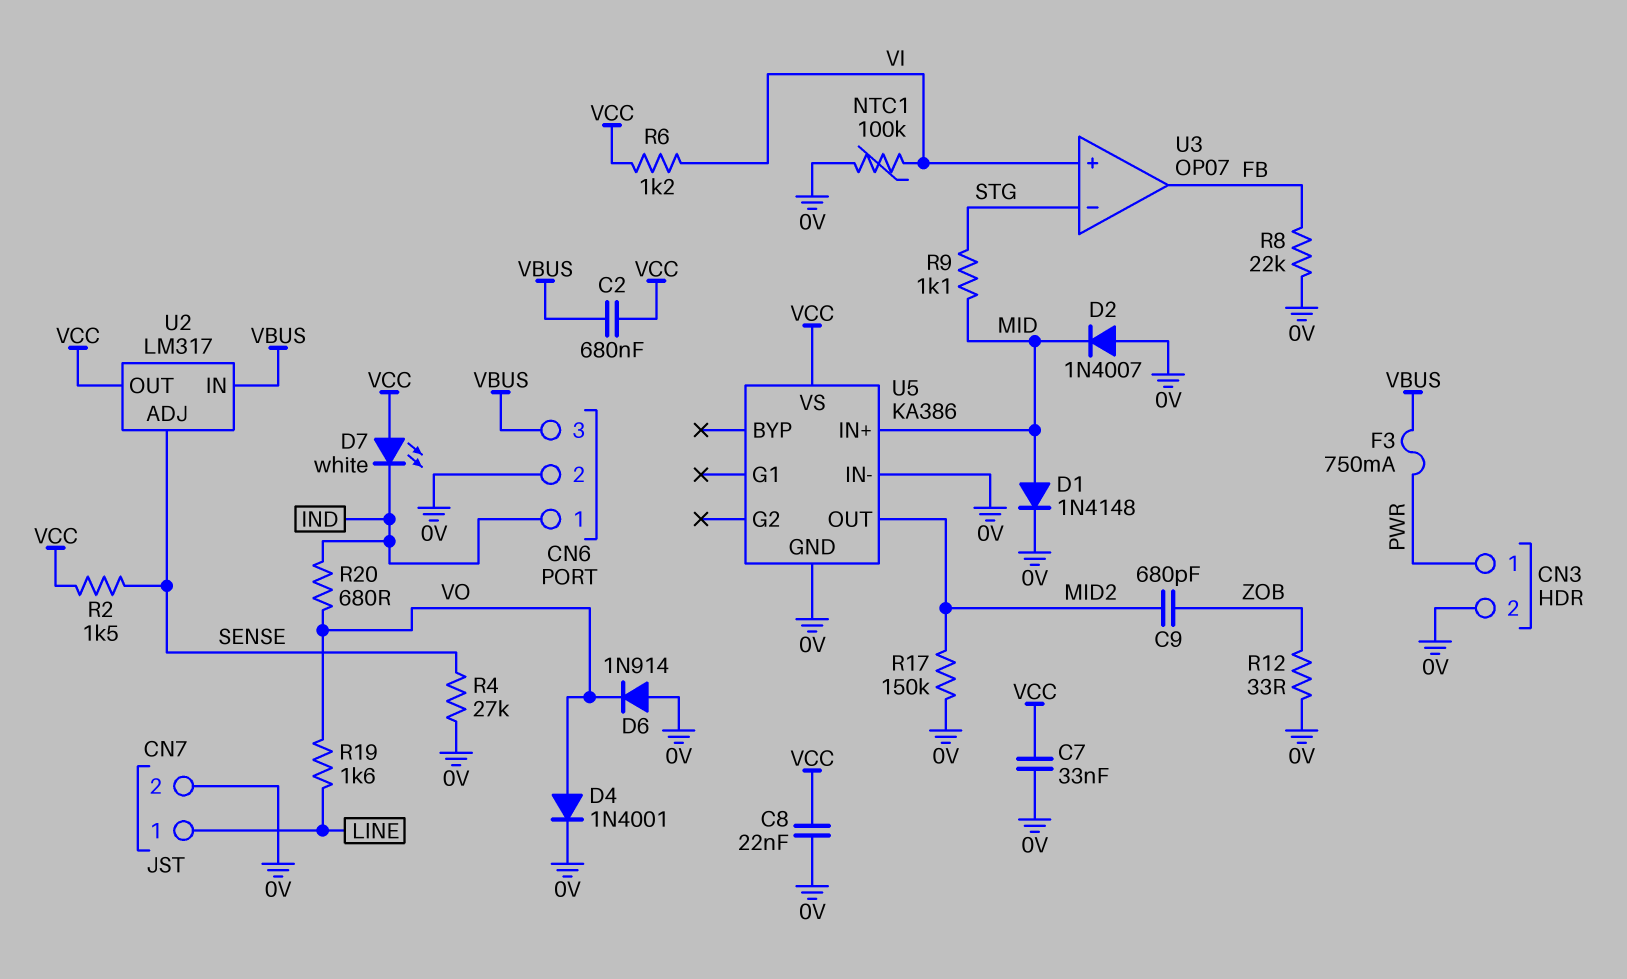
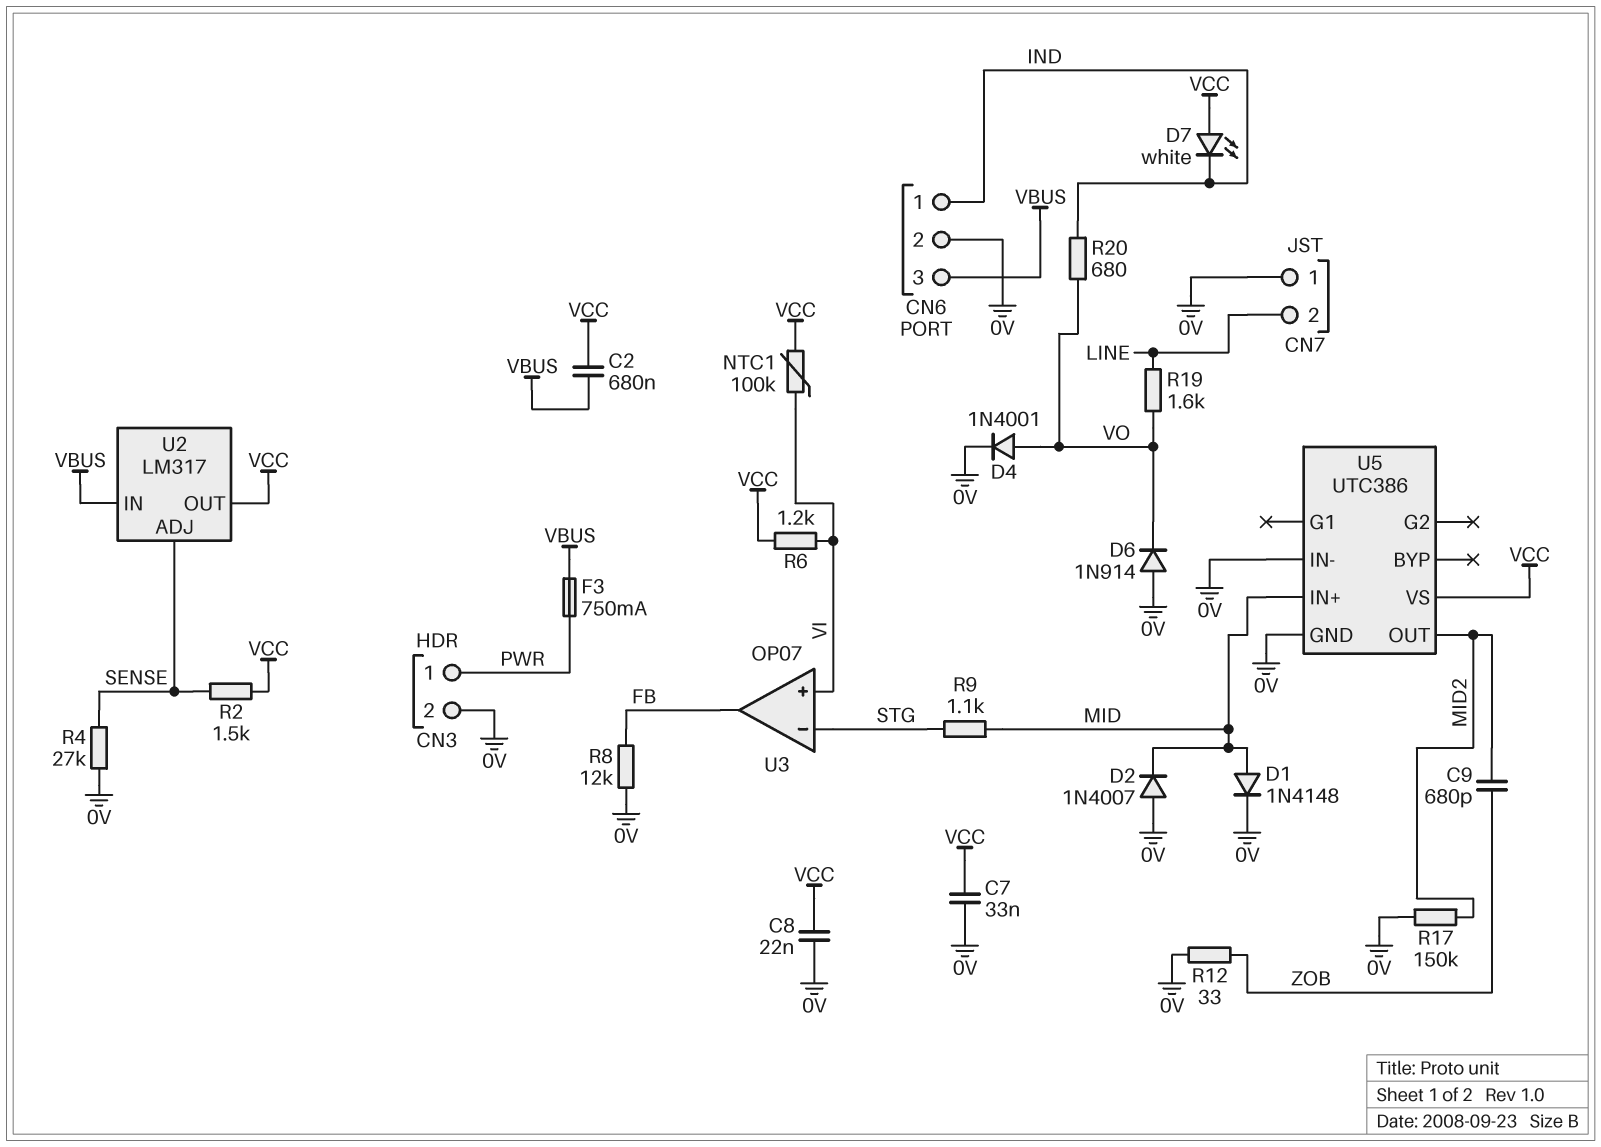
CN7 pin 1: LINE -> 0V
CN7 pin 2: 0V -> LINE
NTC1: 100k (0V, VI) -> 100k (VCC, VI)
R8: 22k (0V, FB) -> 12k (0V, FB)
U5: KA386 -> UTC386

